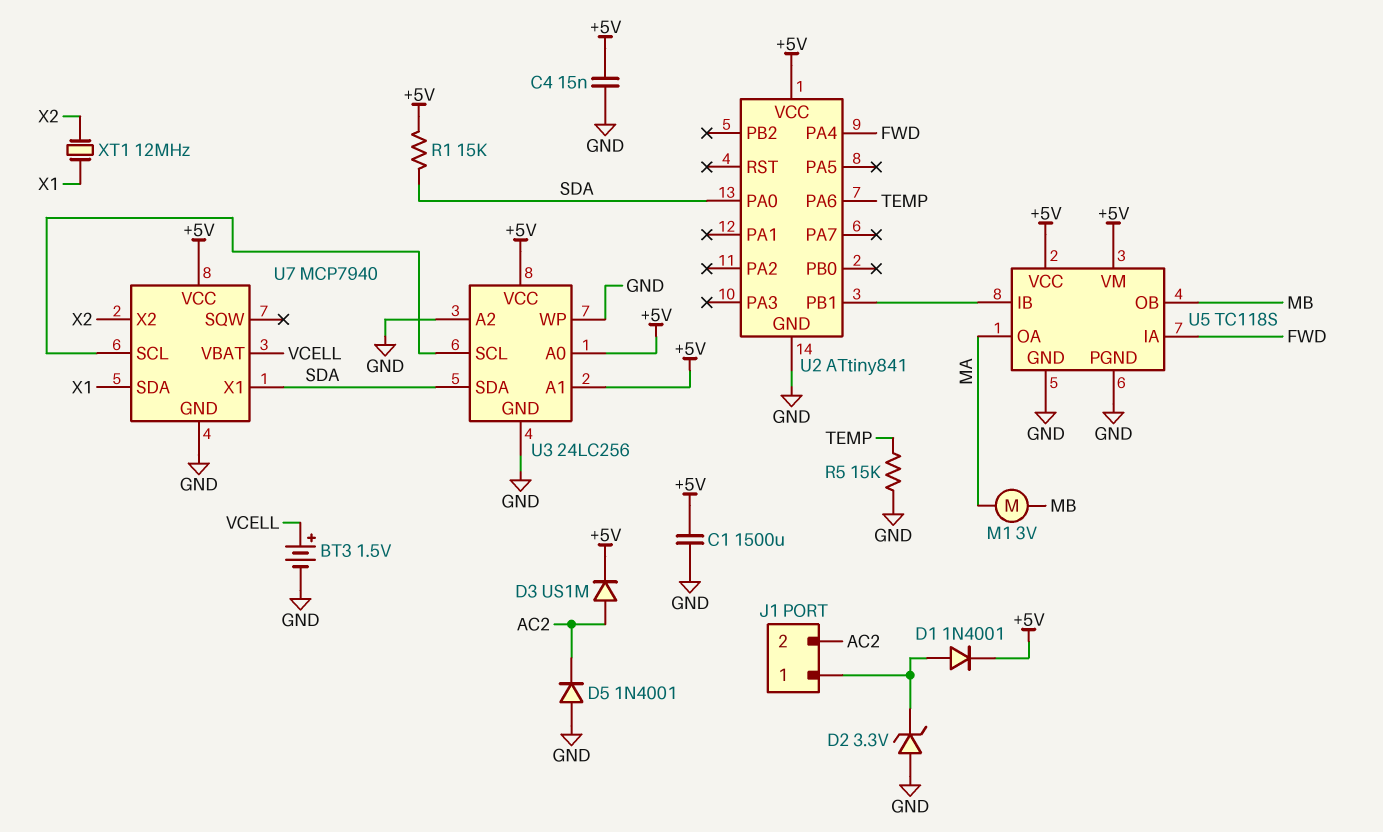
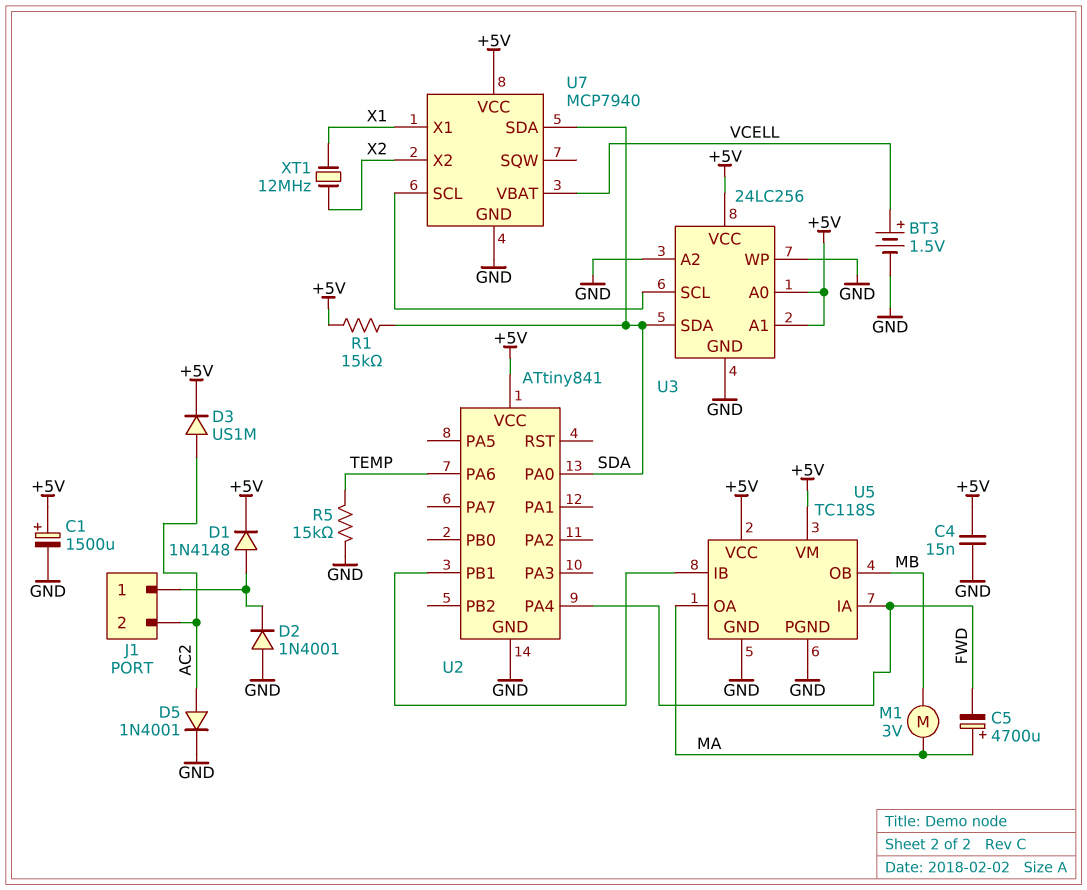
C1: 1500uF (+5V, GND) -> 1500uF (plus +5V, minus GND)
C5: none -> 4700uF (plus MA, minus FWD)
D1: diode 1N4001 (A J1/1, K +5V) -> diode 1N4148 (A J1/1, K +5V)
D2: zener 3.3V (A GND, K J1/1) -> diode 1N4001 (A GND, K J1/1)
D5: diode 1N4001 (A GND, K AC2) -> diode 1N4001 (A AC2, K GND)
U7 pin SDA: X1 -> SDA
U7 pin X1: SDA -> X1

